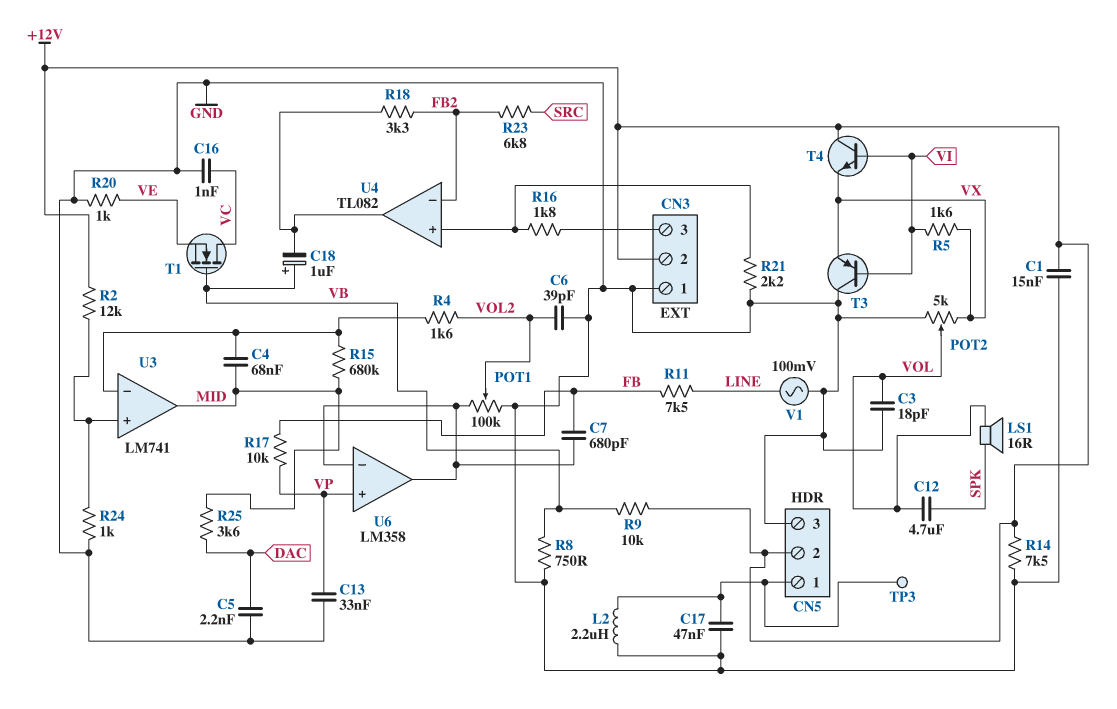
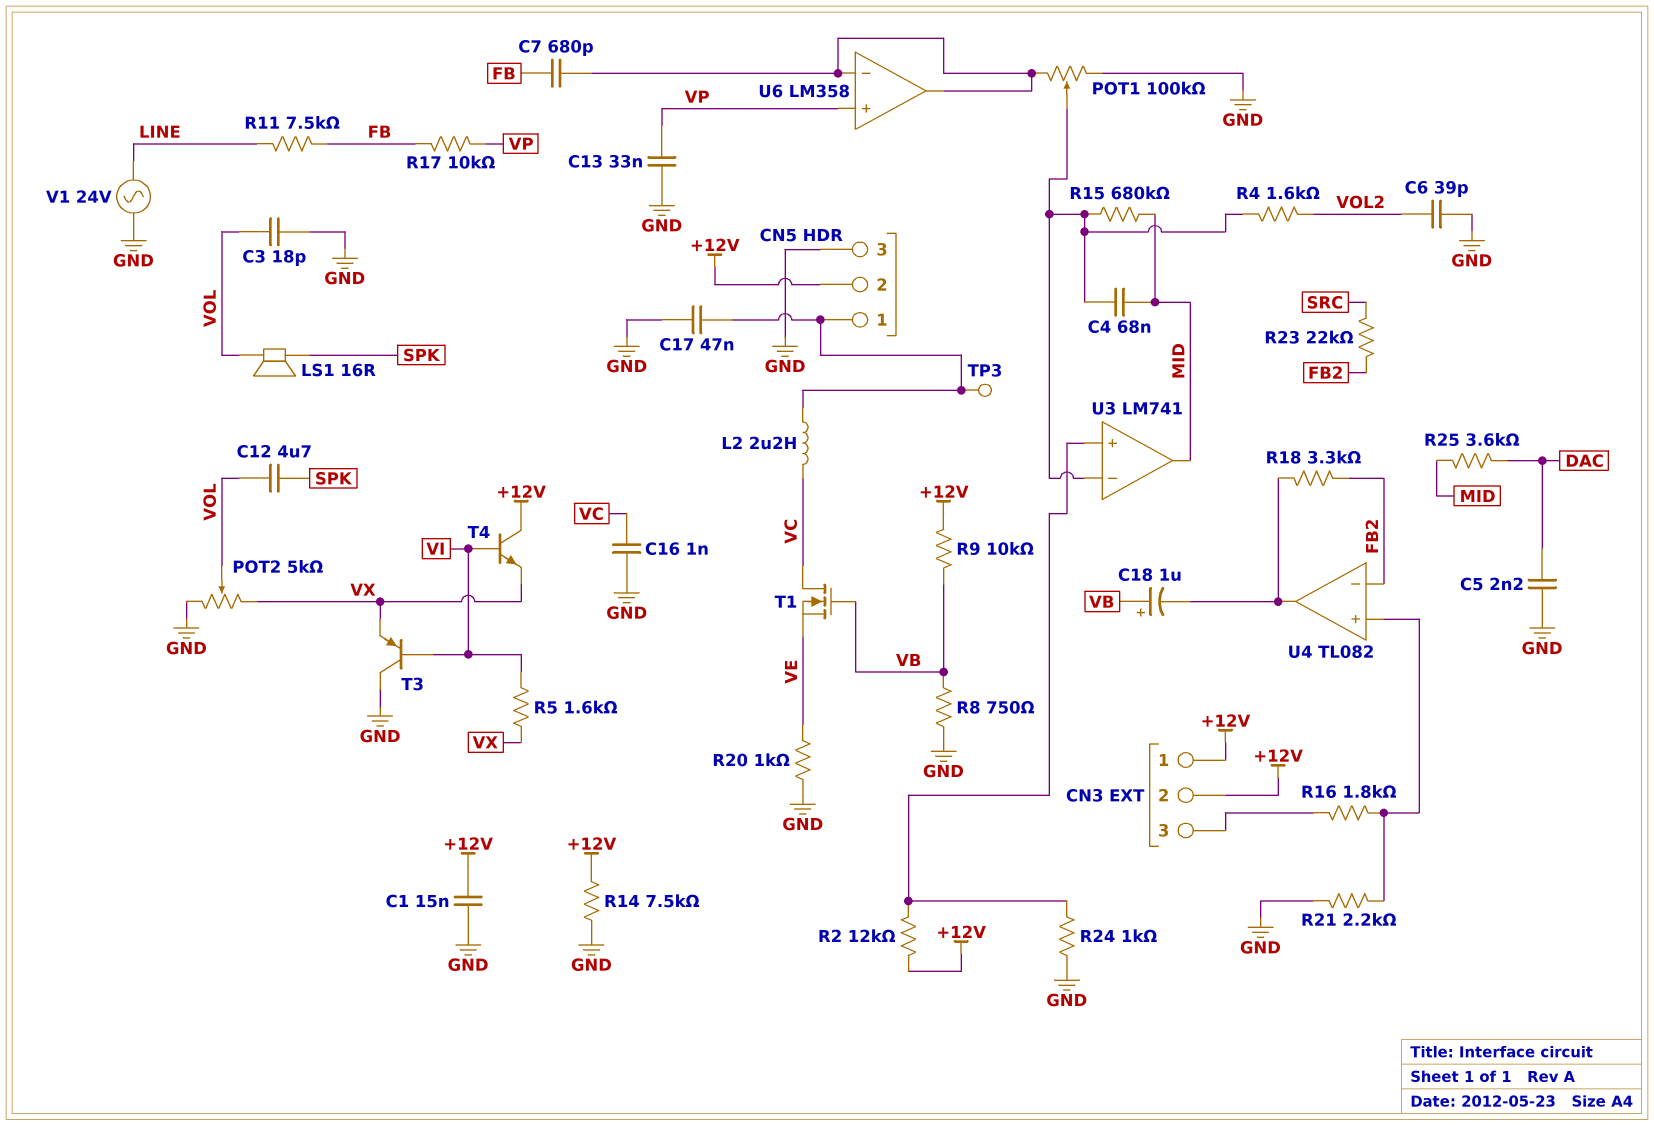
CN3 pin 1: GND -> +12V
L2: 2.2uH (CN5/1, GND) -> 2.2uH (CN5/1, VC)
POT1: 100k (GND, U6/in-, wiper VOL2) -> 100k (GND, U6/in-, wiper U3/in-)
R23: 6.8k (FB2, SRC) -> 22k (FB2, SRC)
V1: AC 100mV (GND, LINE) -> AC 24V (GND, LINE)

